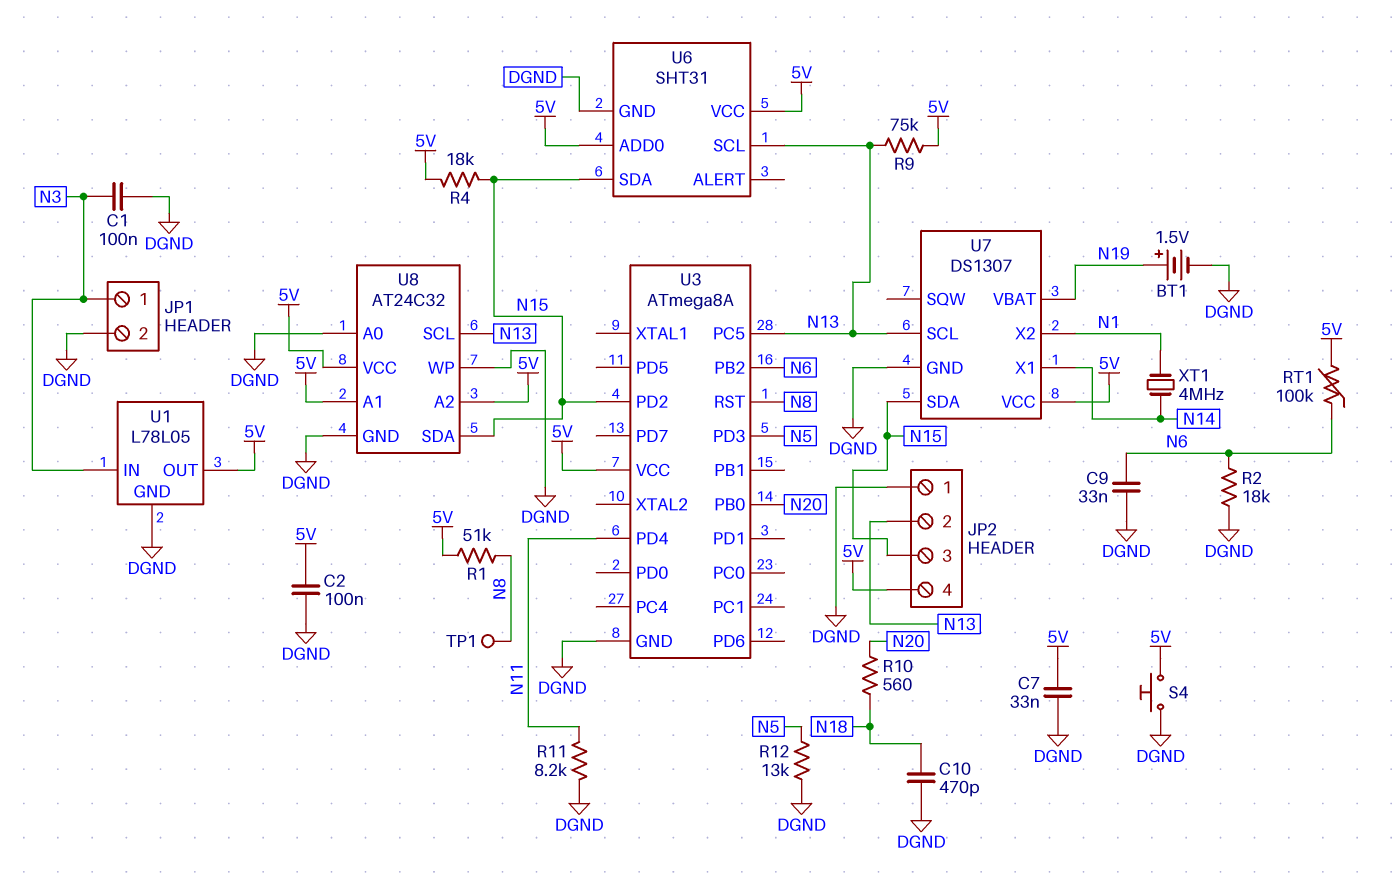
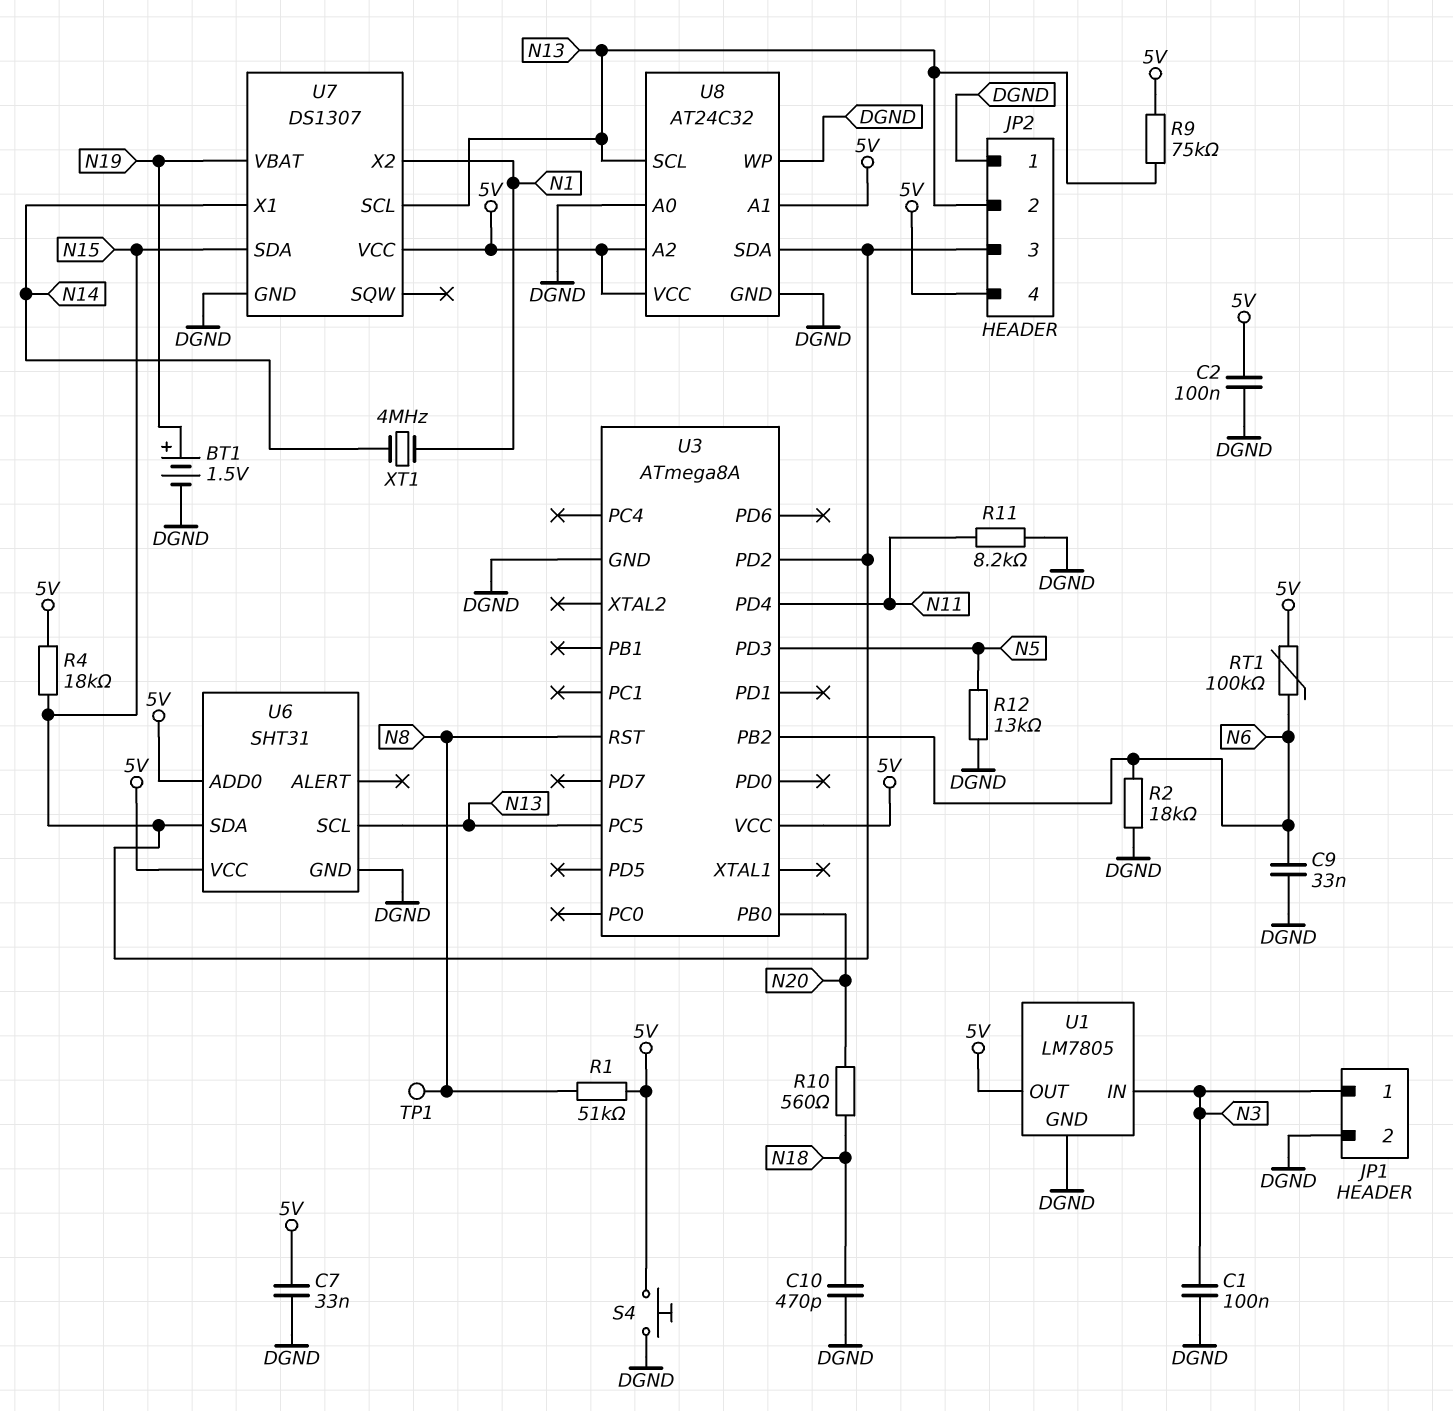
U1: L78L05 -> LM7805

